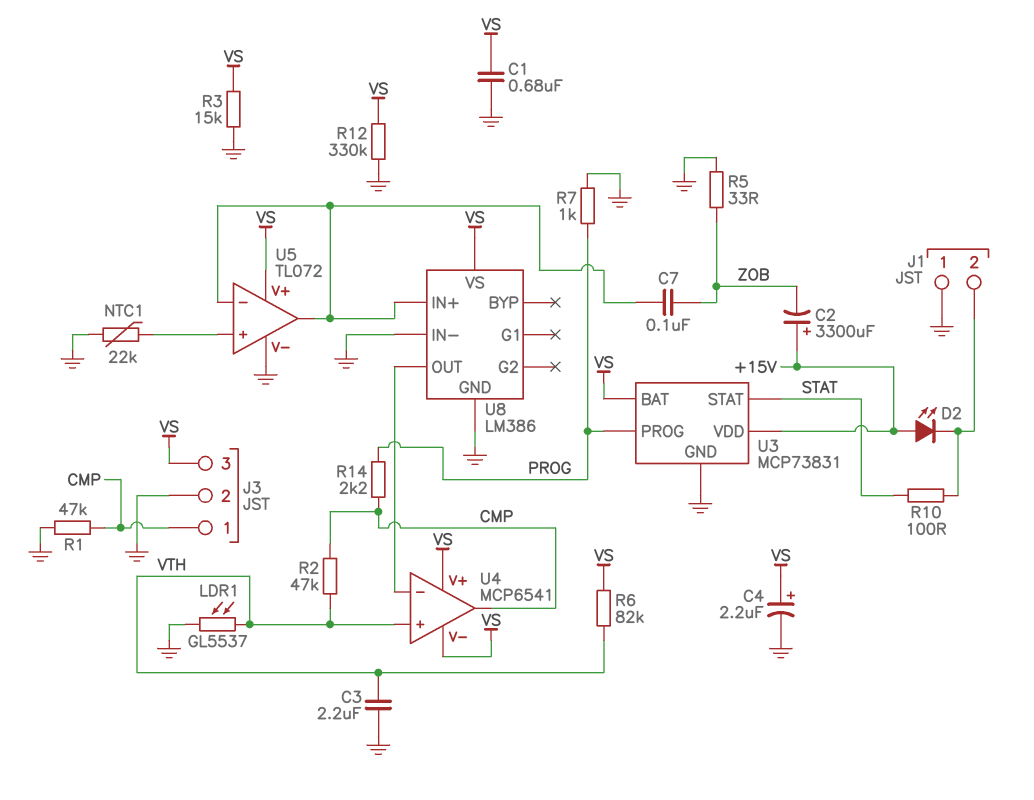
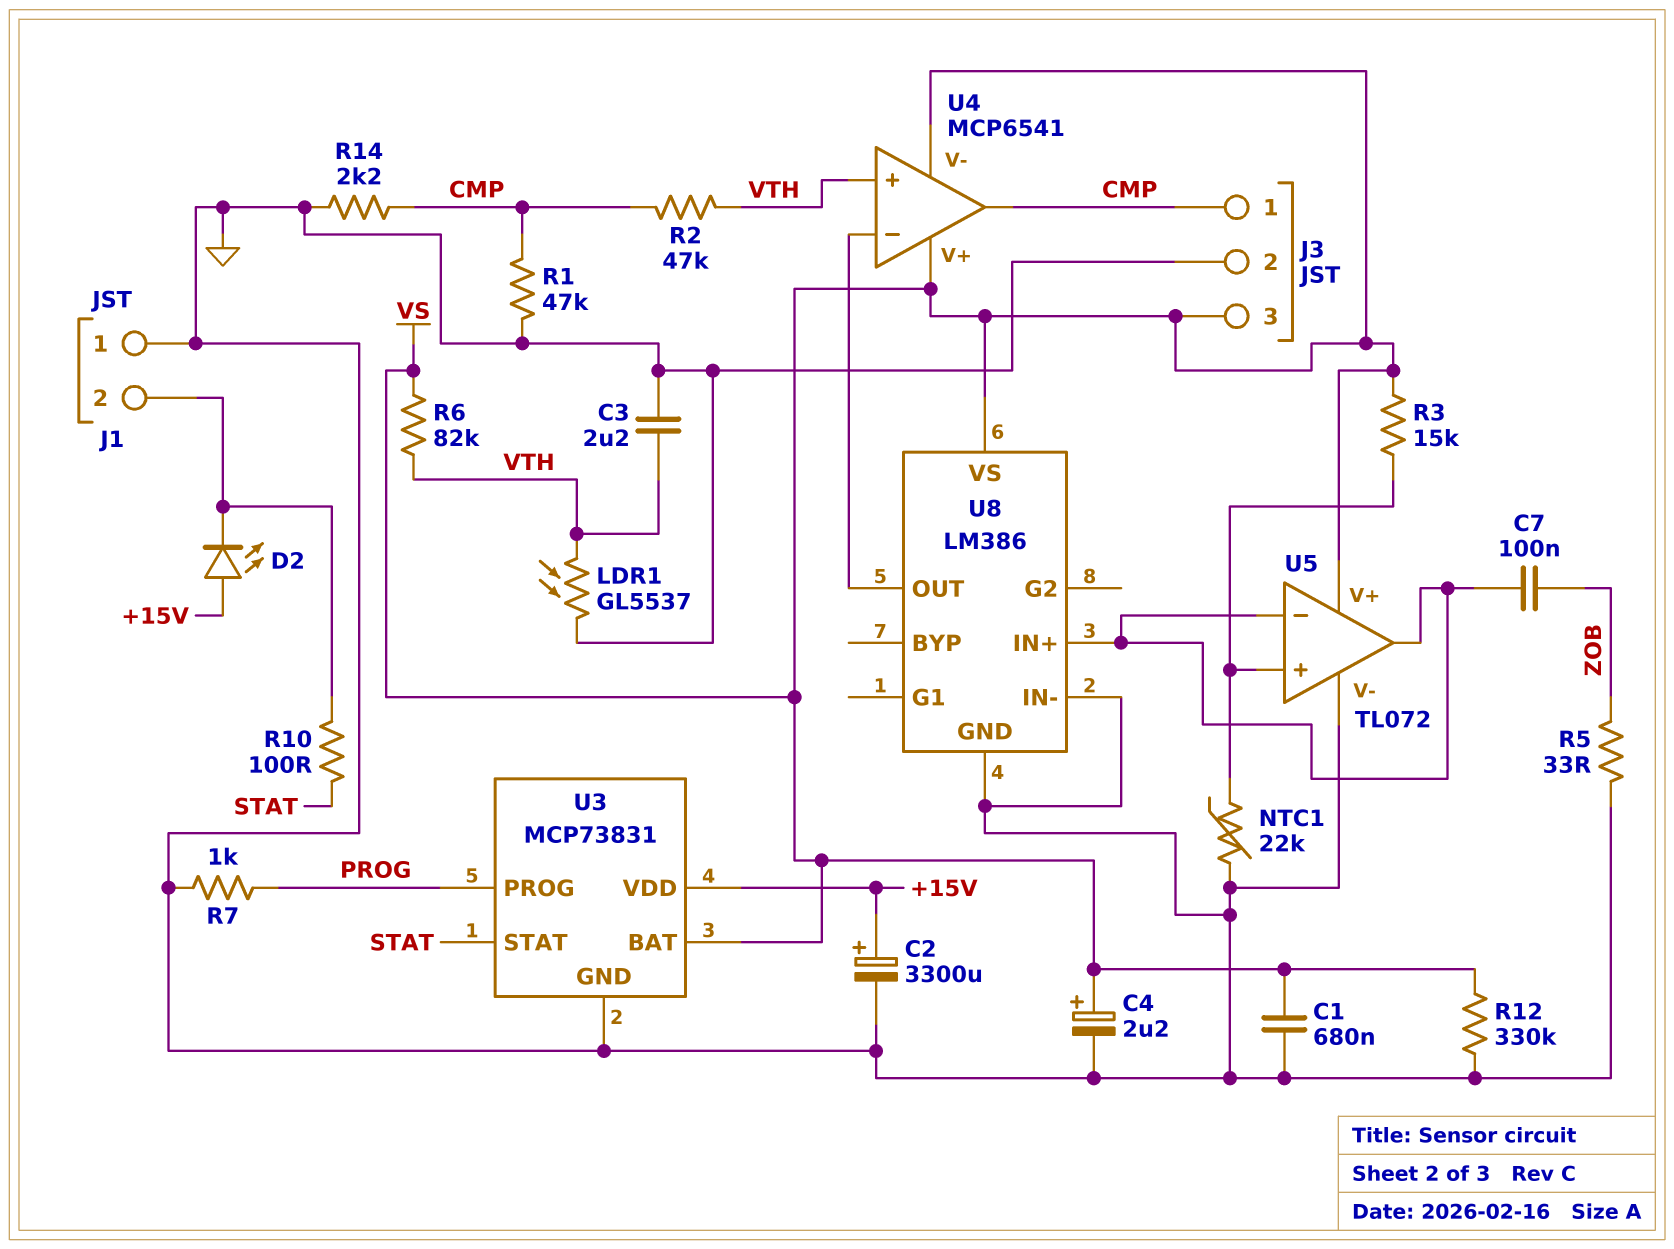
C2: 3300uF (plus +15V, minus ZOB) -> 3300uF (plus +15V, minus GND)
R3: 15k (GND, VS) -> 15k (U5/in+, VS)
R14: 2.2k (CMP, PROG) -> 2.2k (CMP, GND)

